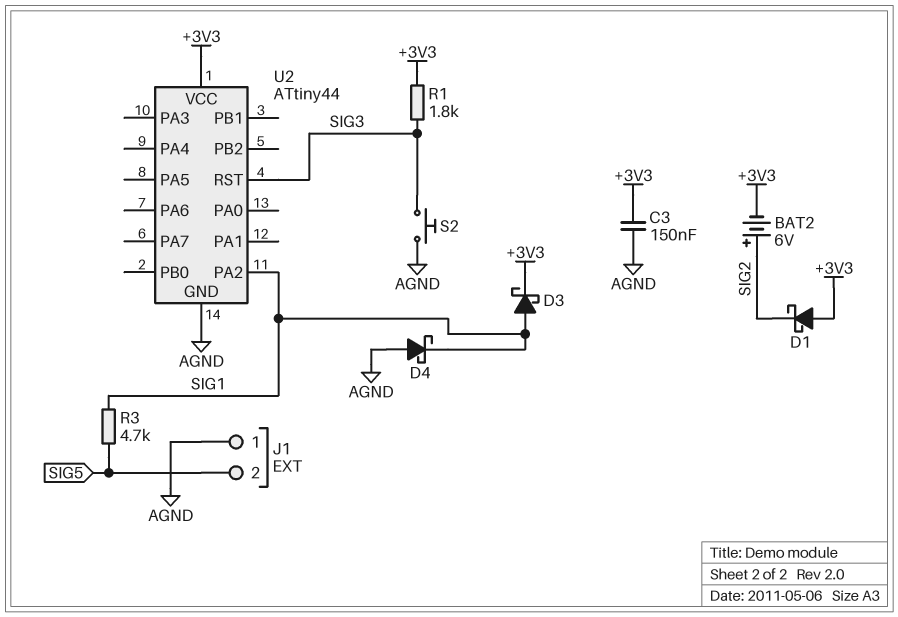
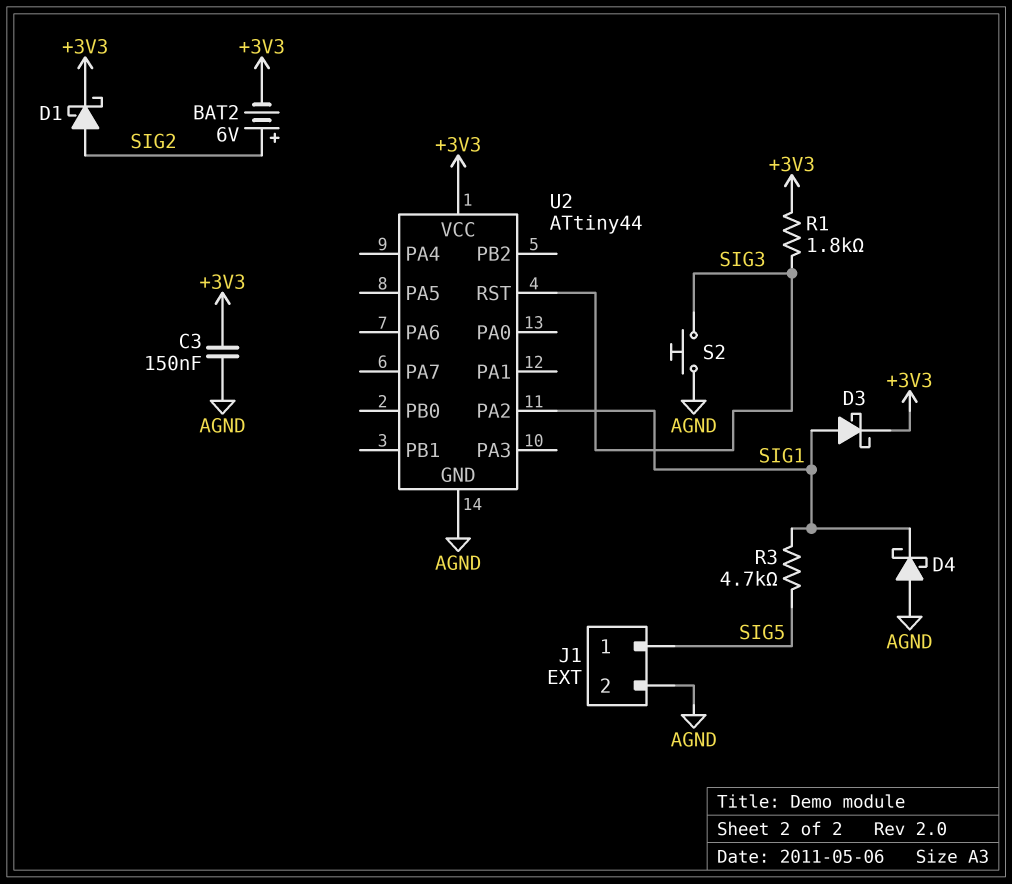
D1: schottky (A +3V3, K SIG2) -> schottky (A SIG2, K +3V3)
J1 pin 1: AGND -> SIG5
J1 pin 2: SIG5 -> AGND

